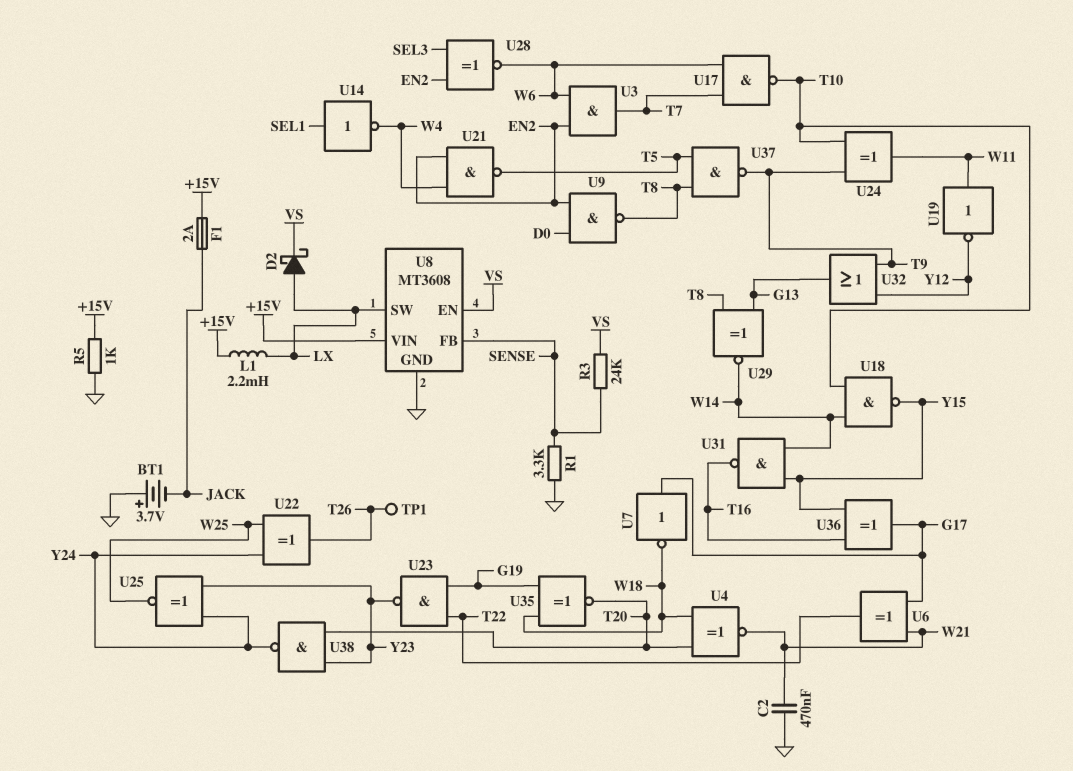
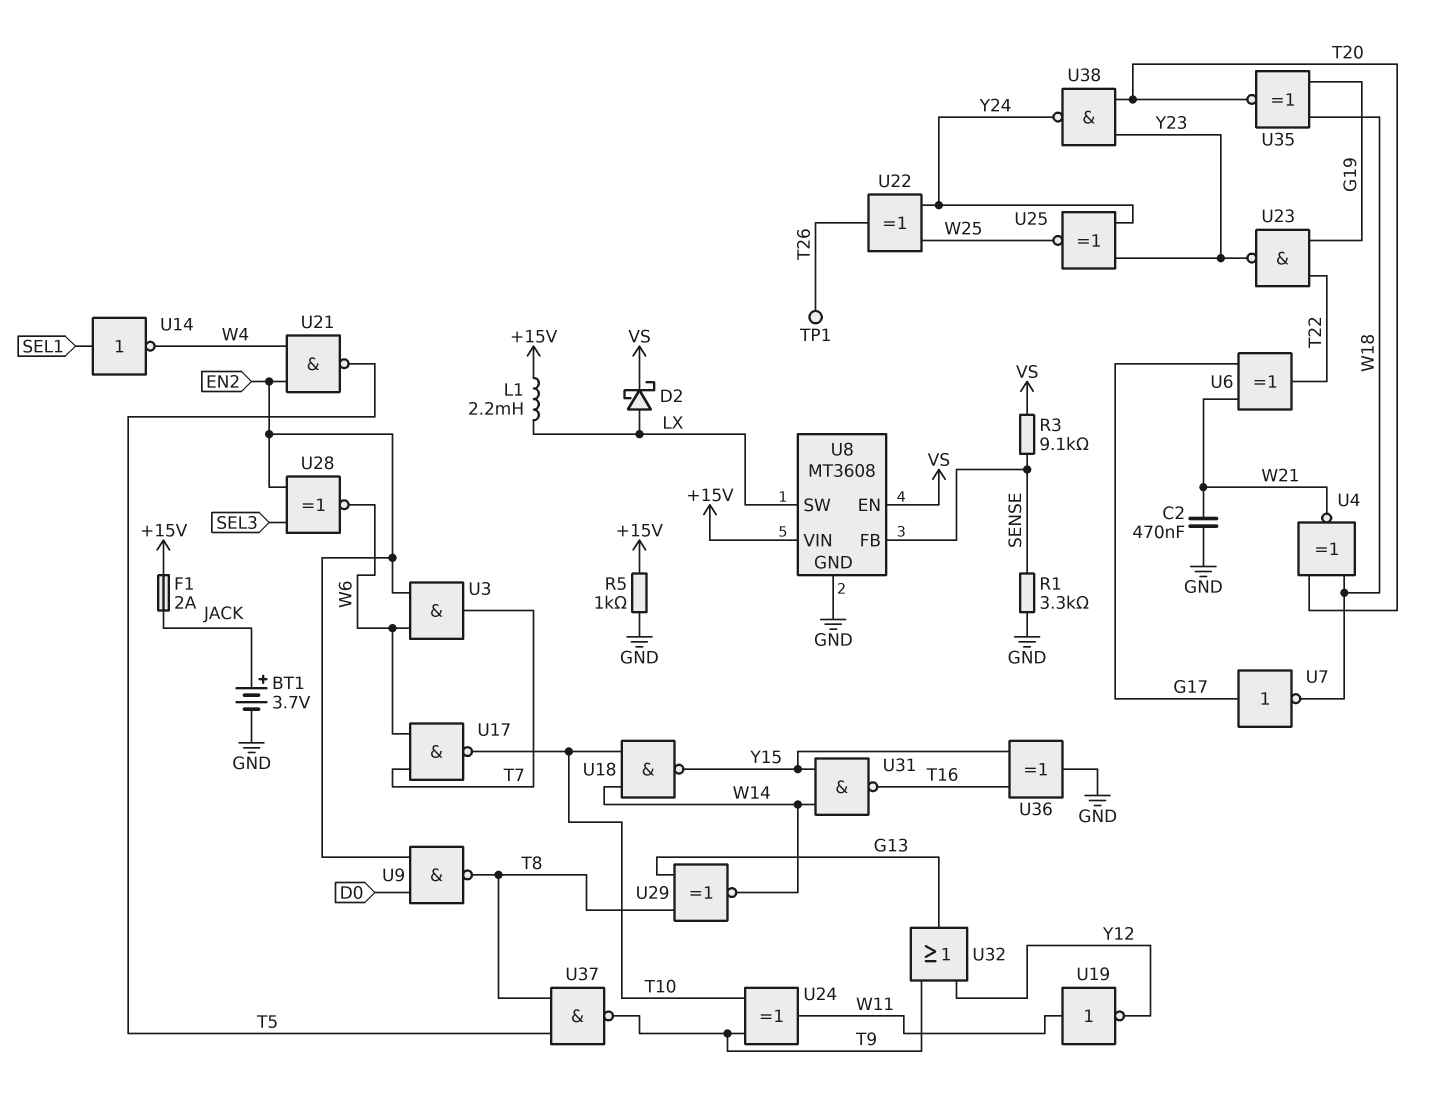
BT1: 3.7V (plus GND, minus JACK) -> 3.7V (plus JACK, minus GND)
R3: 24k (SENSE, VS) -> 9.1k (SENSE, VS)
U36: XOR (in T16, in Y15, out G17) -> XOR (in T16, in Y15, out GND)

